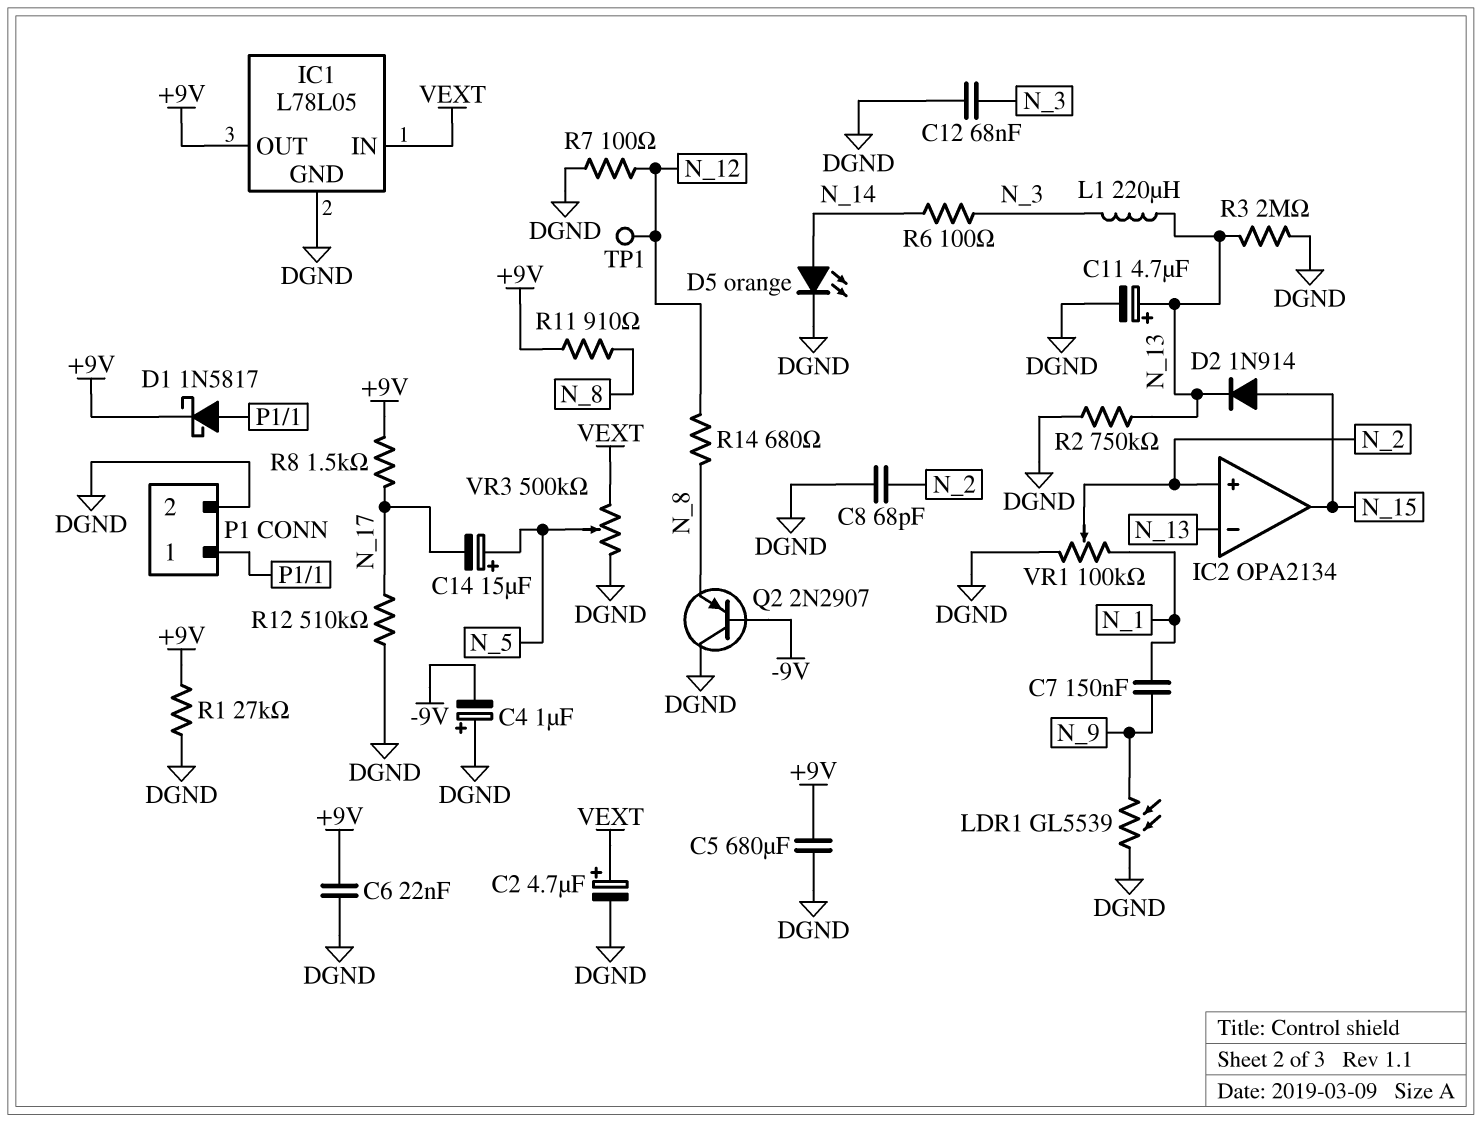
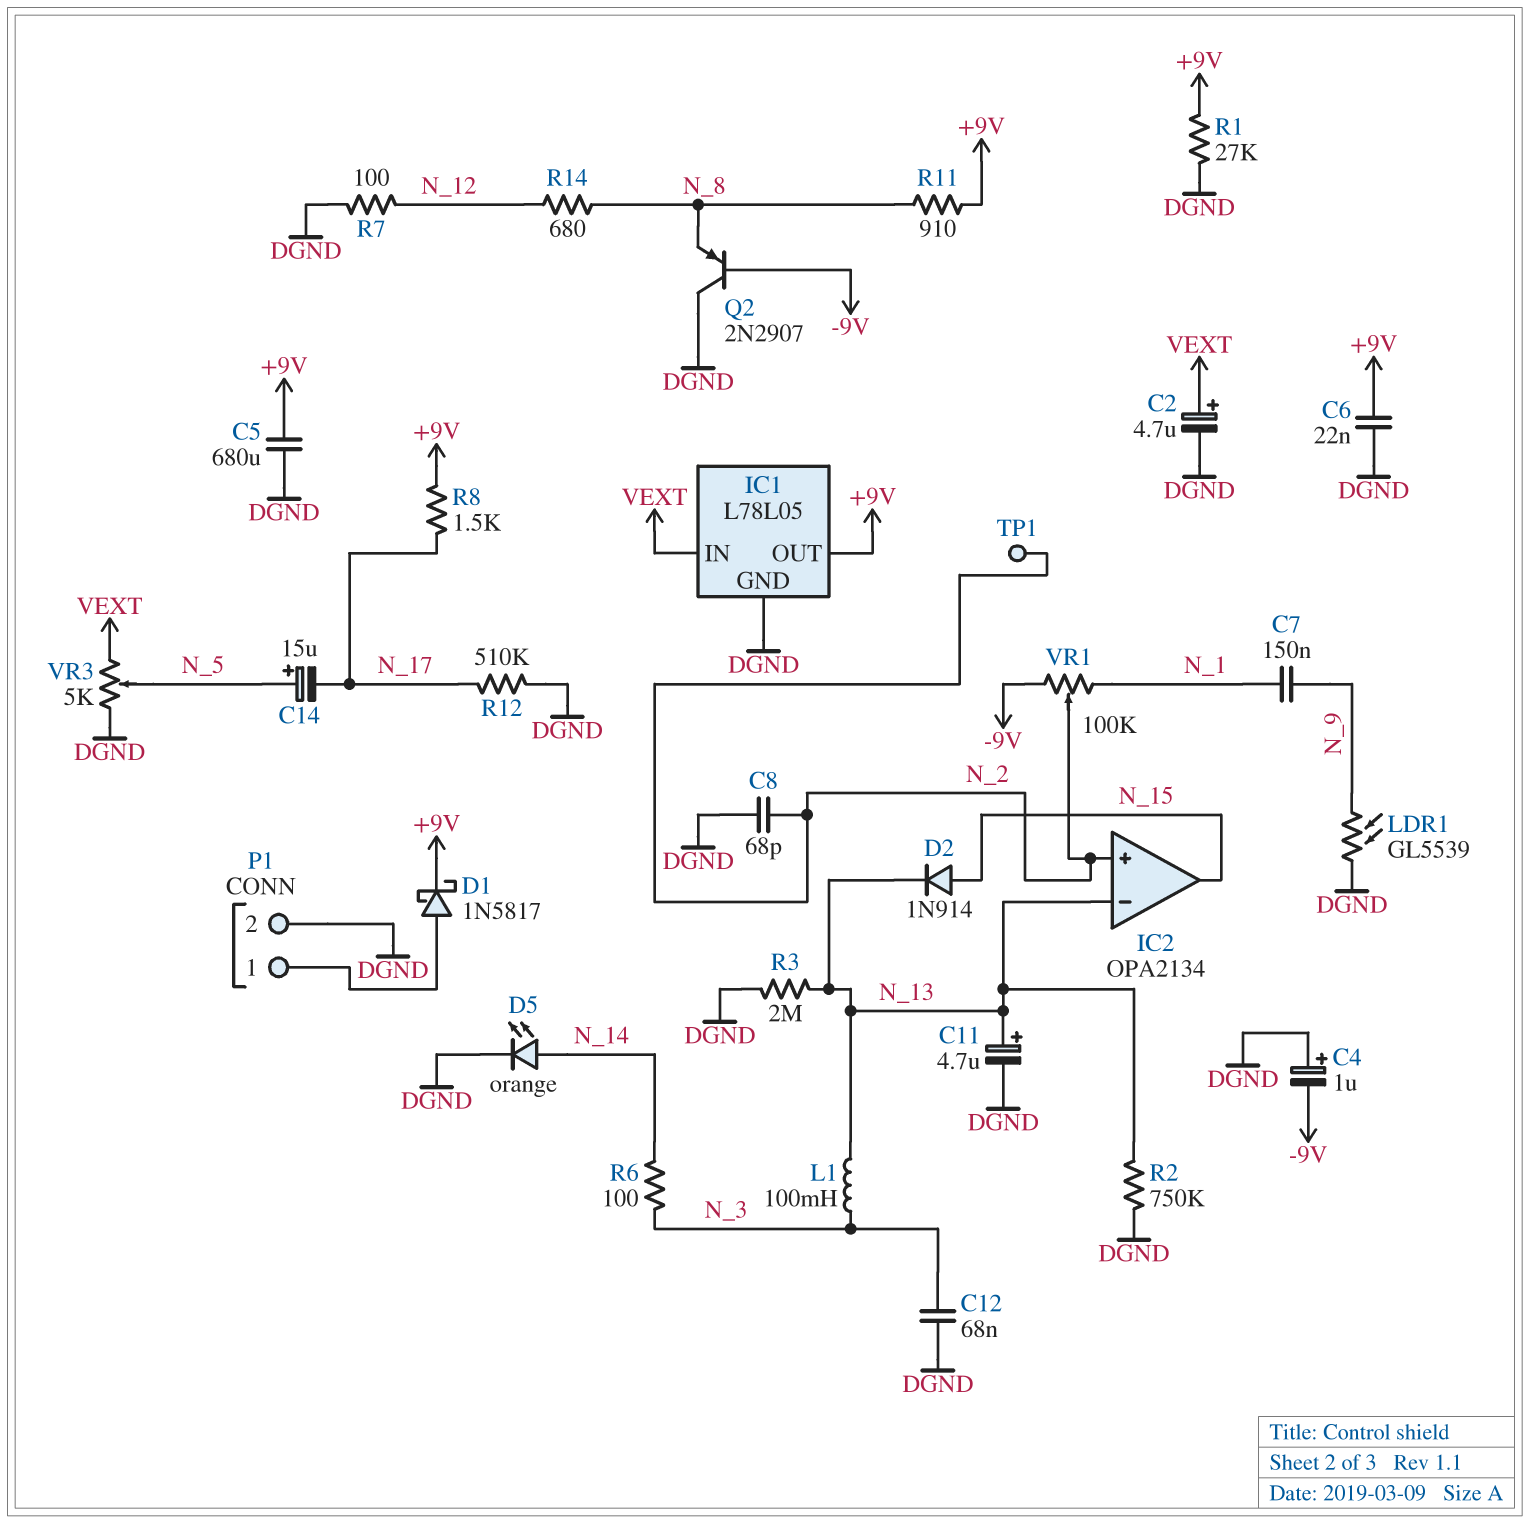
L1: 220uH (N_3, N_13) -> 100mH (N_3, N_13)
TP1: test point (N_12) -> test point (N_2)
VR1: 100k (DGND, N_1, wiper N_2) -> 100k (-9V, N_1, wiper N_2)
VR3: 500k (DGND, VEXT, wiper N_5) -> 5k (DGND, VEXT, wiper N_5)

